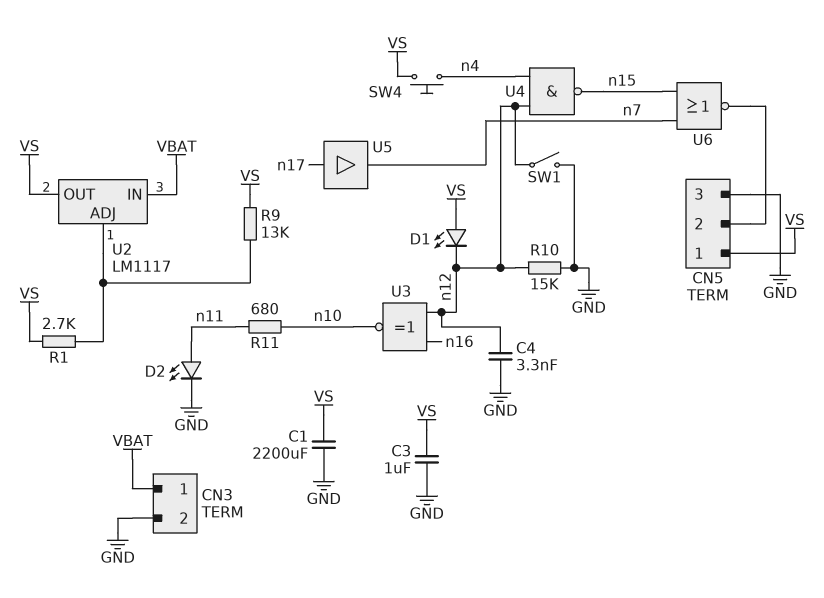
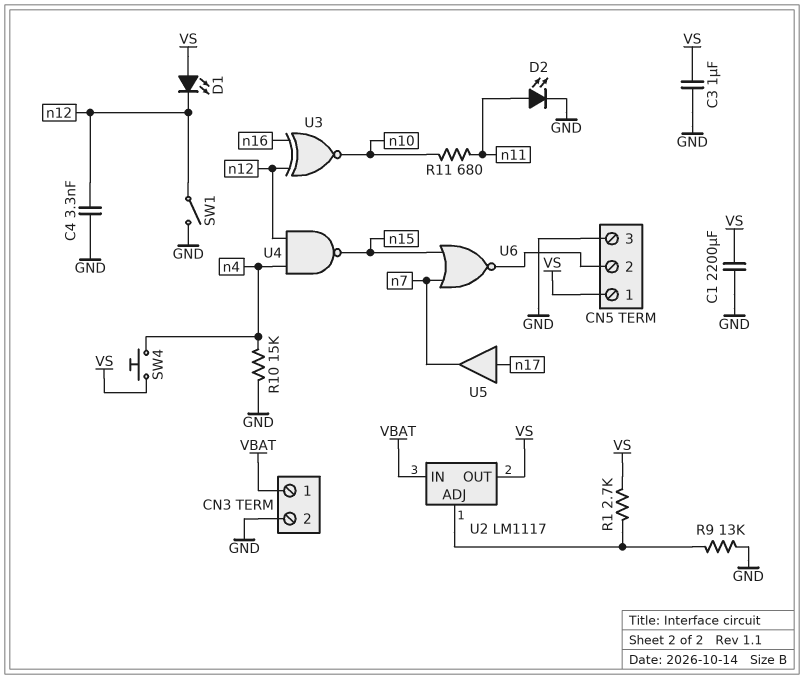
R9: 13k (U2/ADJ, VS) -> 13k (GND, U2/ADJ)
R10: 15k (GND, n12) -> 15k (GND, n4)

